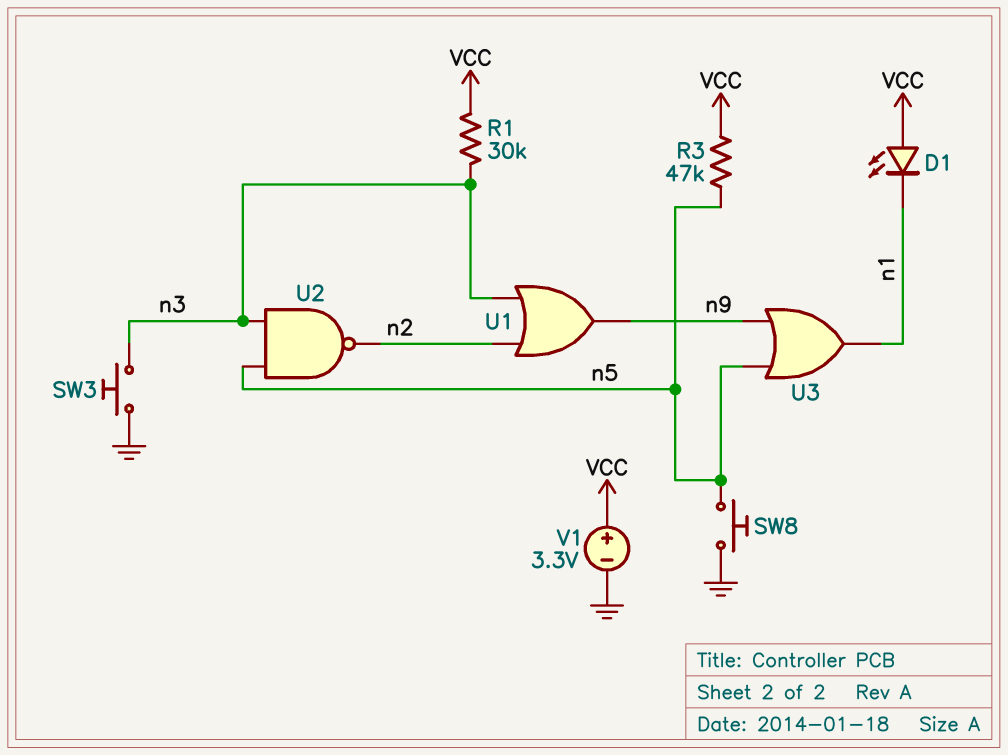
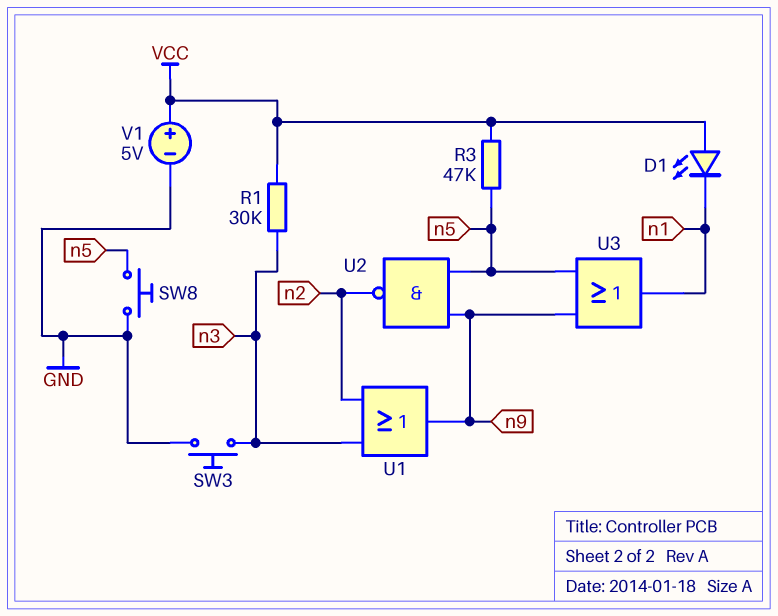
U2: NAND (in n3, in n5, out n2) -> NAND (in n5, in n9, out n2)
V1: 3.3V (plus VCC, minus GND) -> 5V (plus VCC, minus GND)

